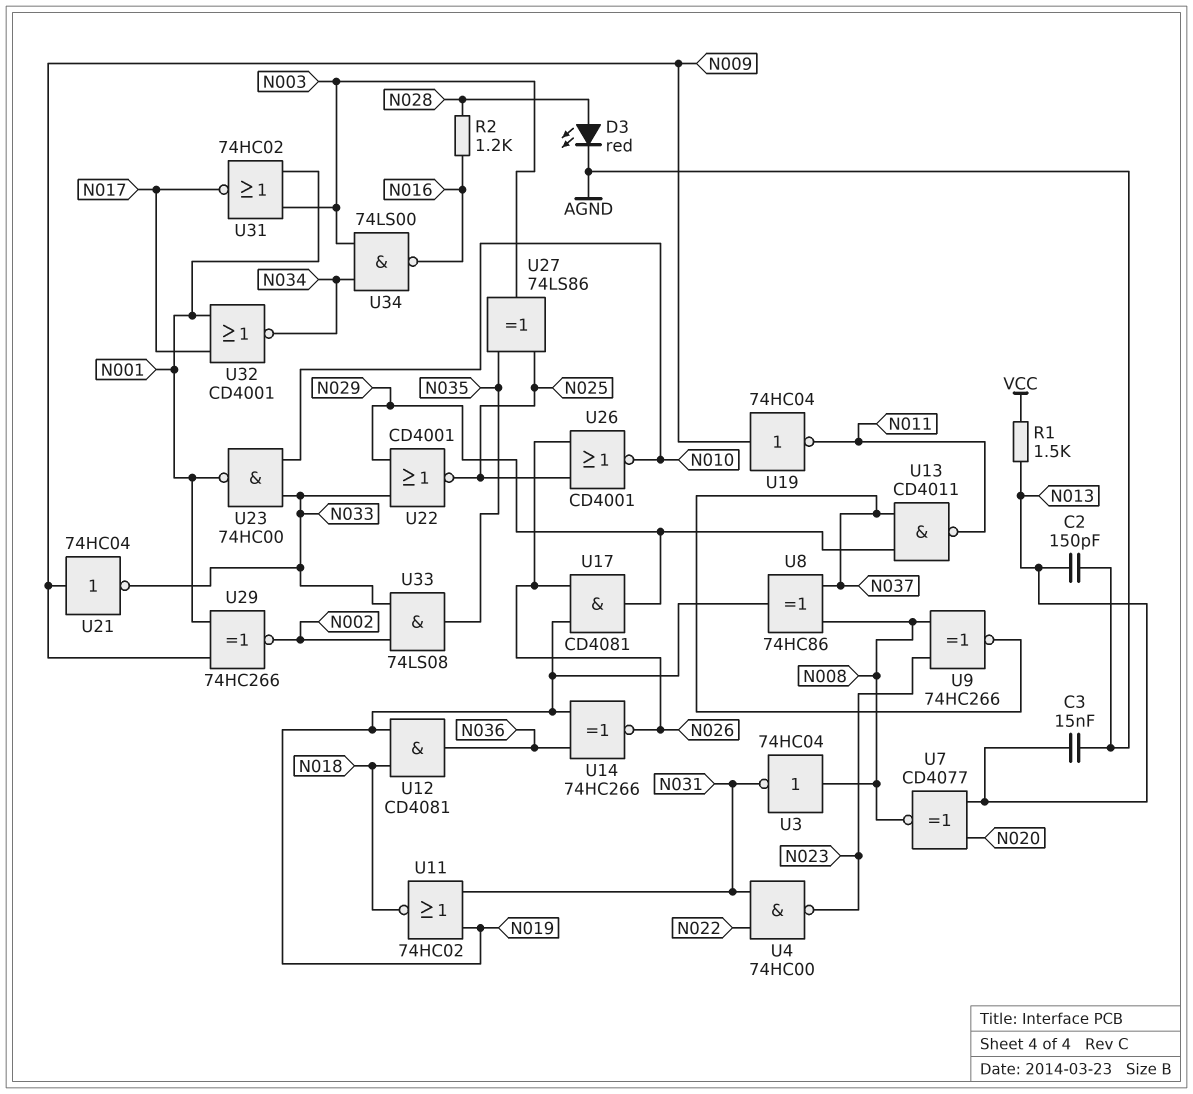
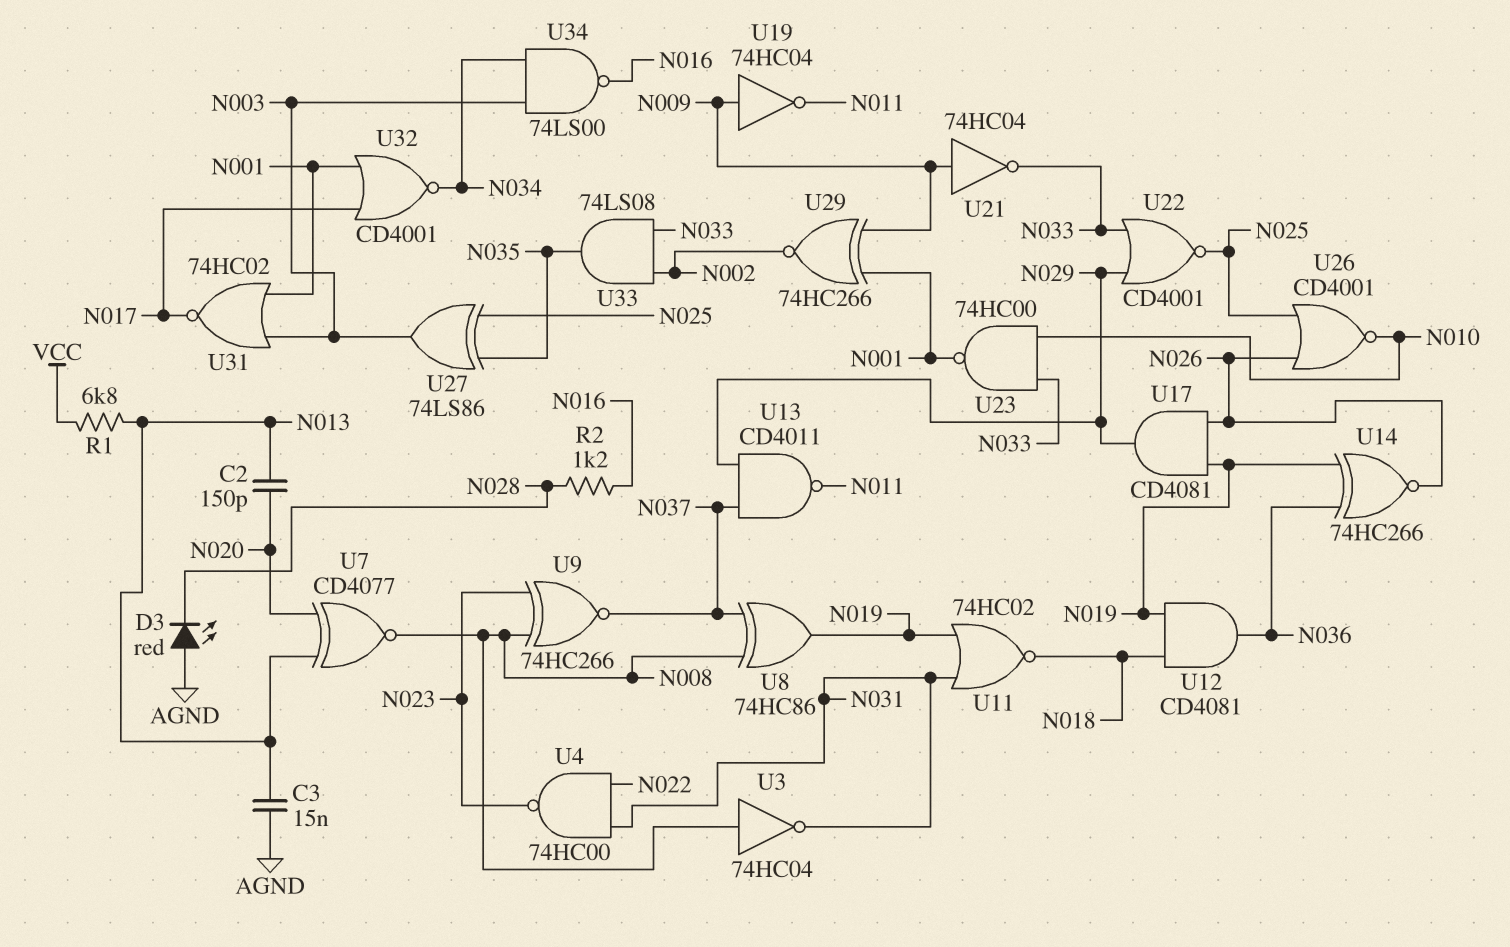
C2: 150pF (AGND, N013) -> 150pF (N013, N020)
D3: LED red (A N028, K AGND) -> LED red (A AGND, K N028)
R1: 1.5k (N013, VCC) -> 6.8k (N013, VCC)

